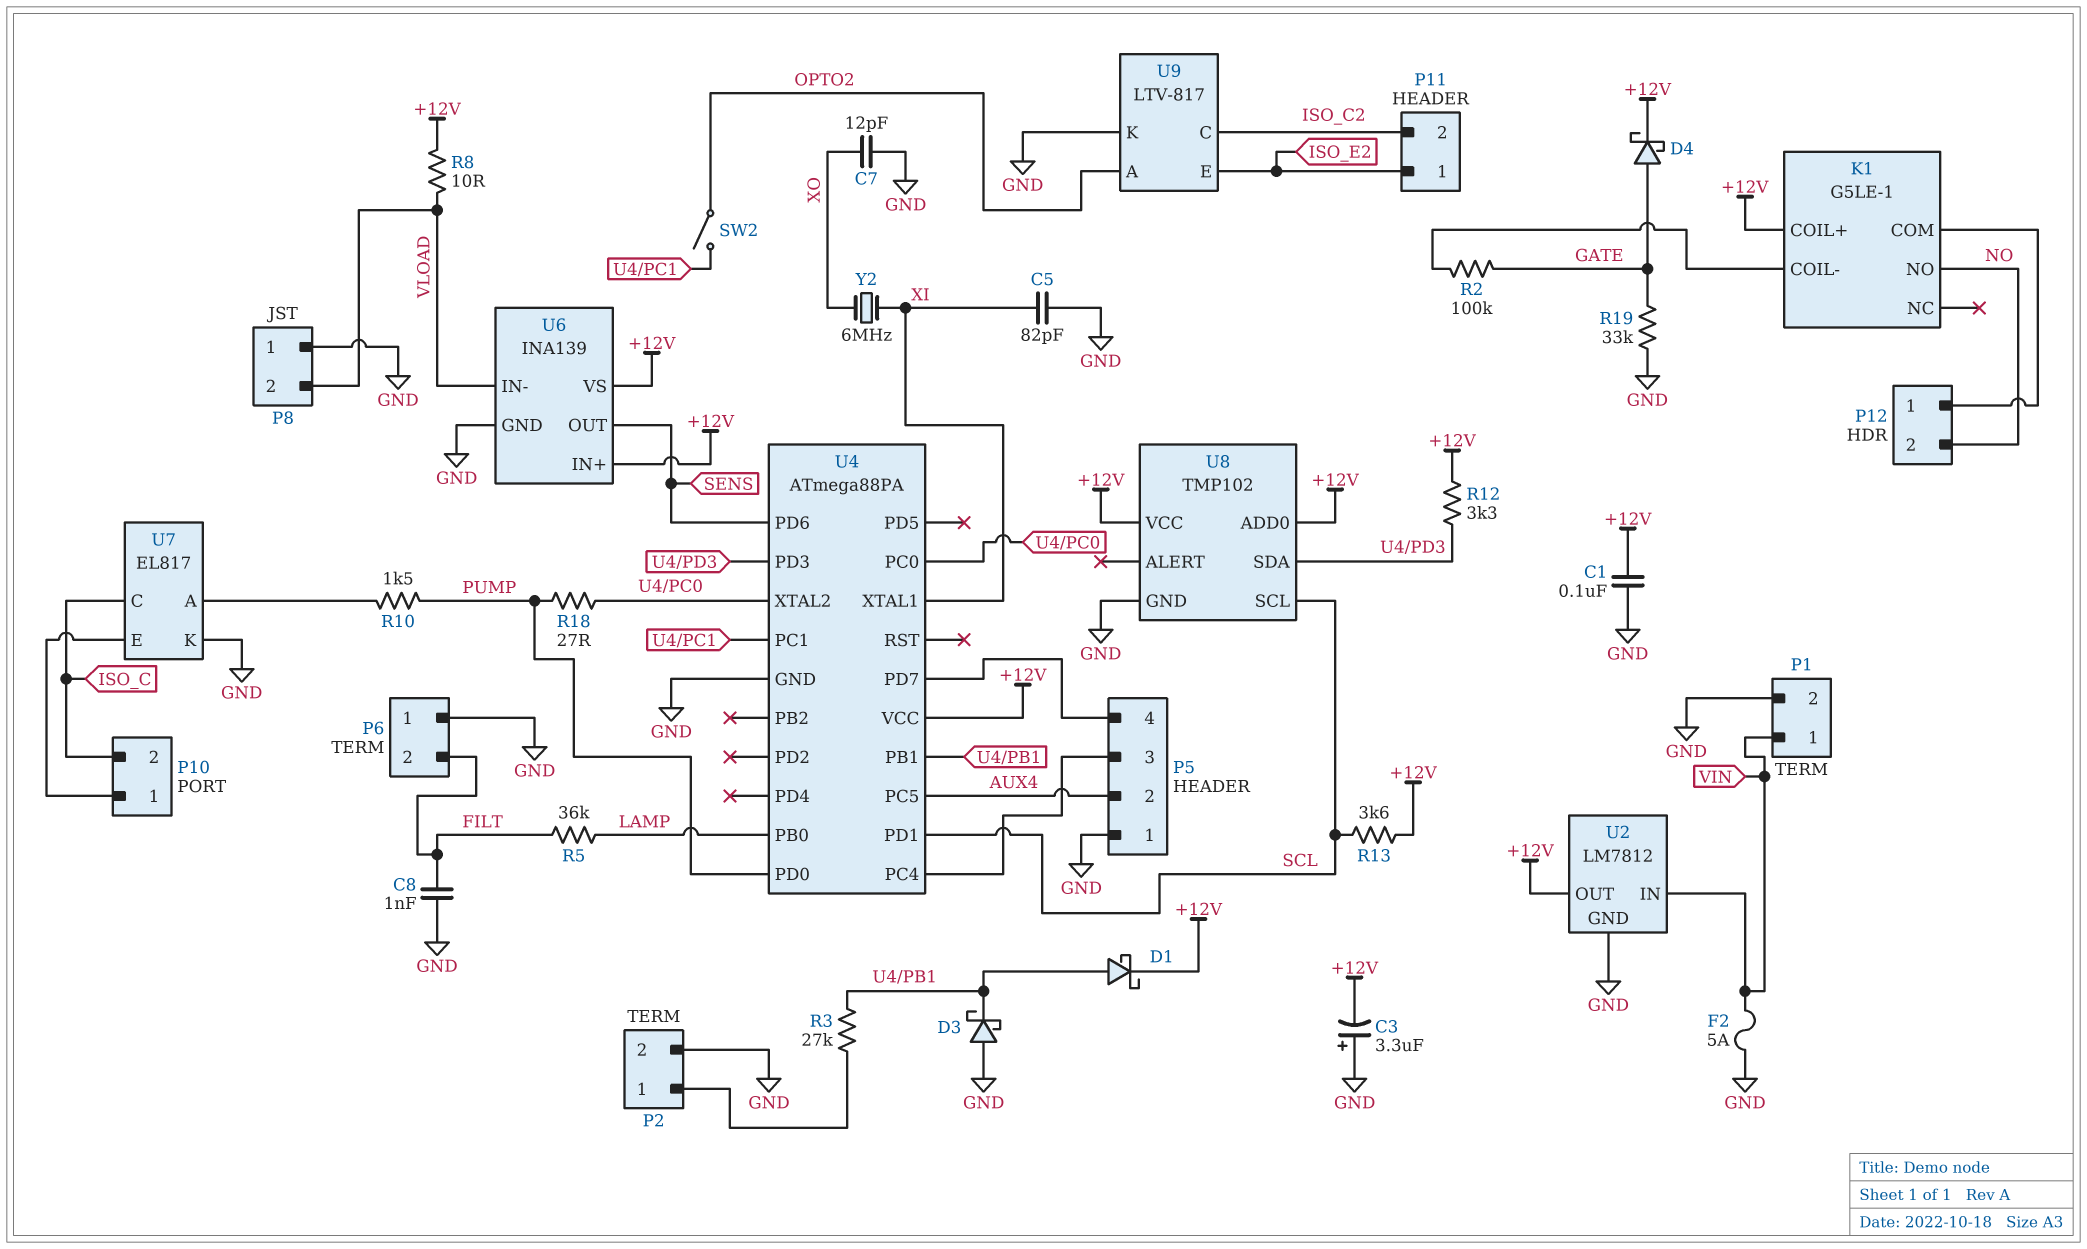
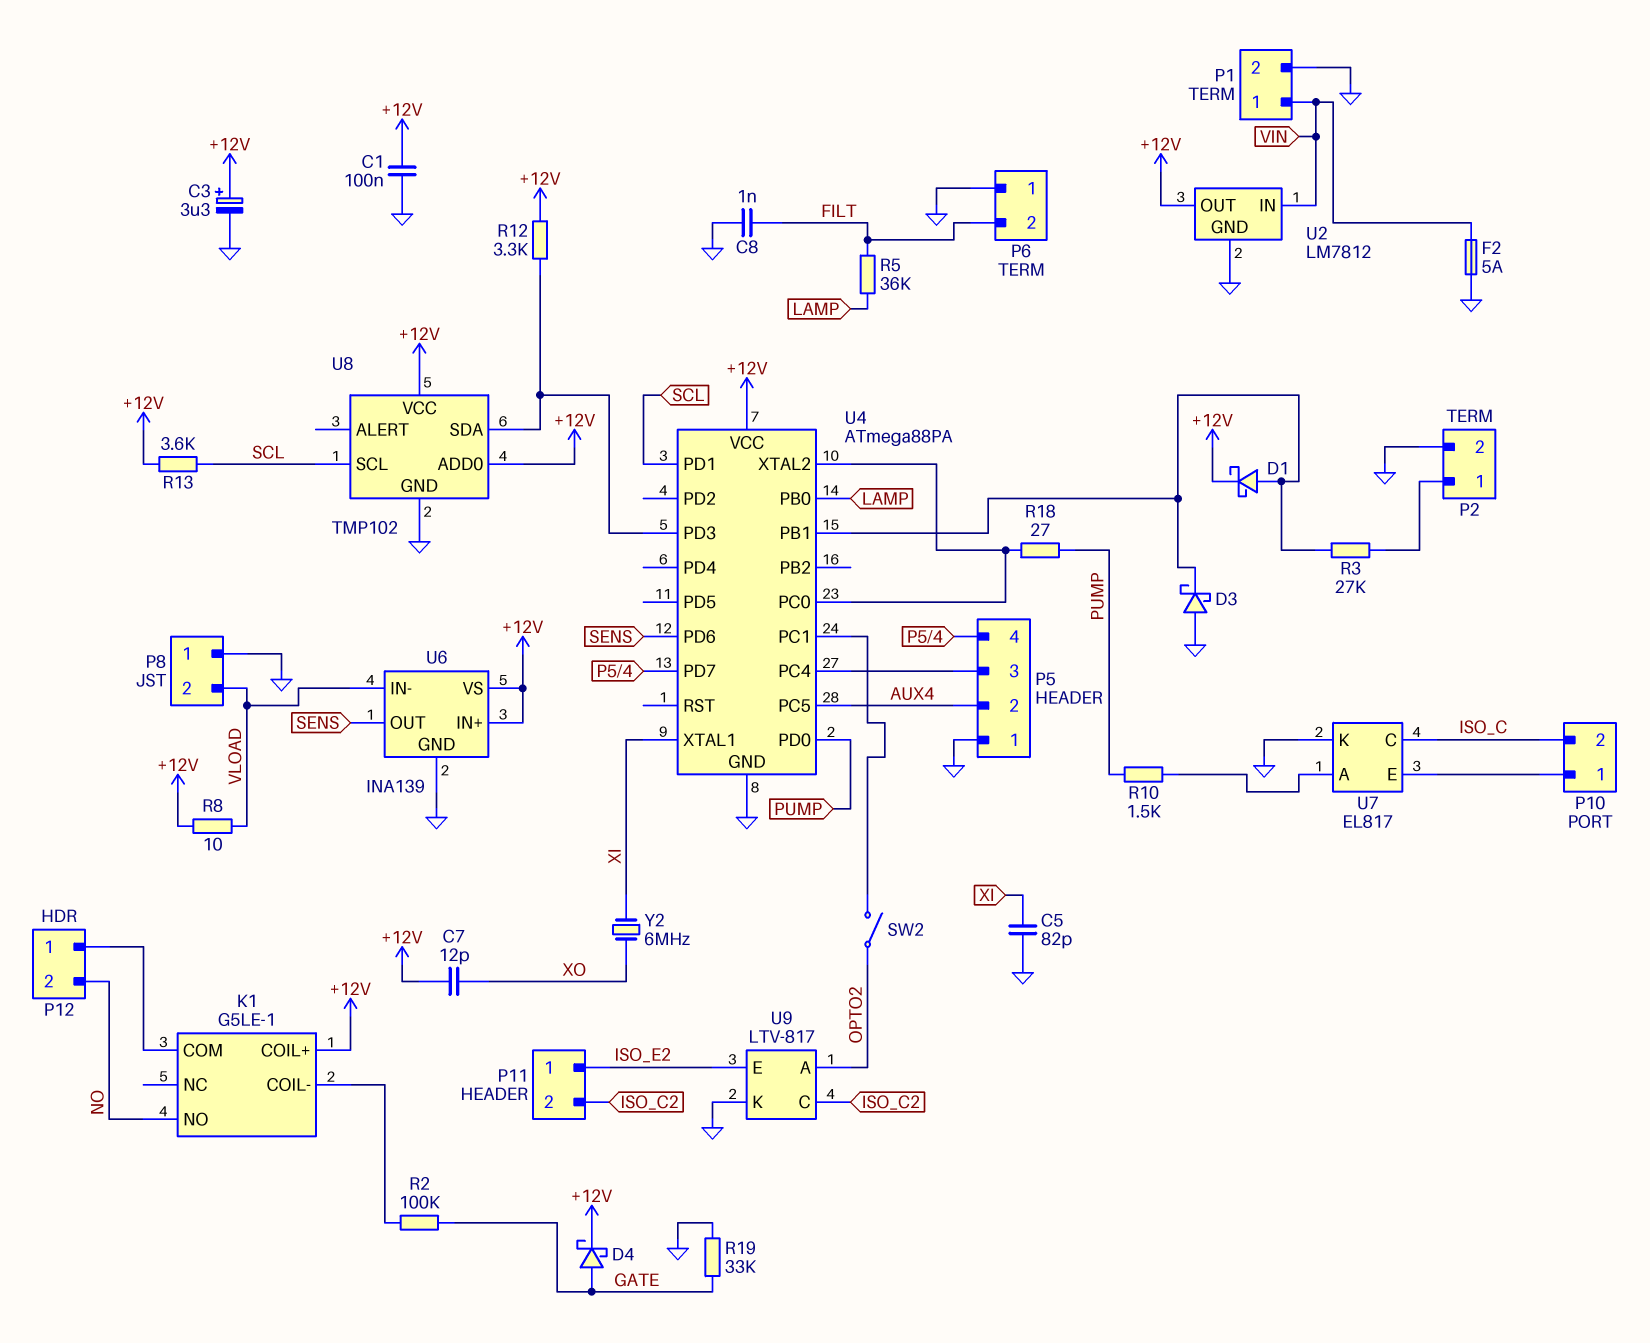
C3: 3.3uF (plus GND, minus +12V) -> 3.3uF (plus +12V, minus GND)
C7: 12pF (GND, XO) -> 12pF (+12V, XO)

